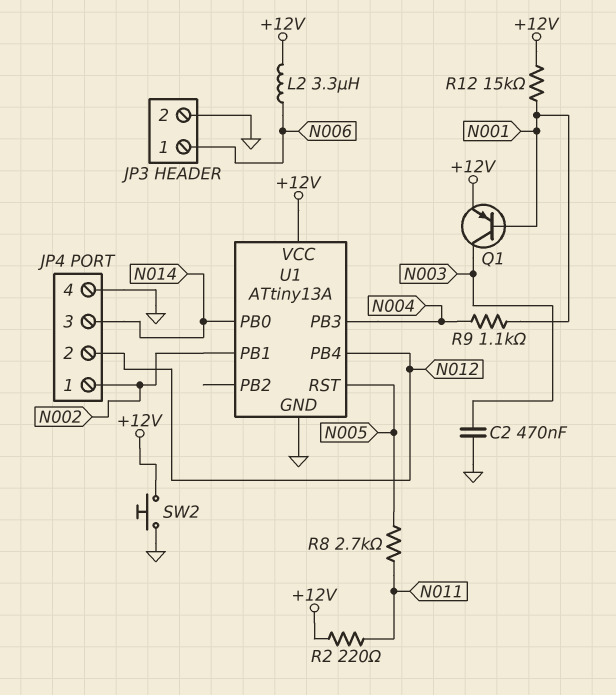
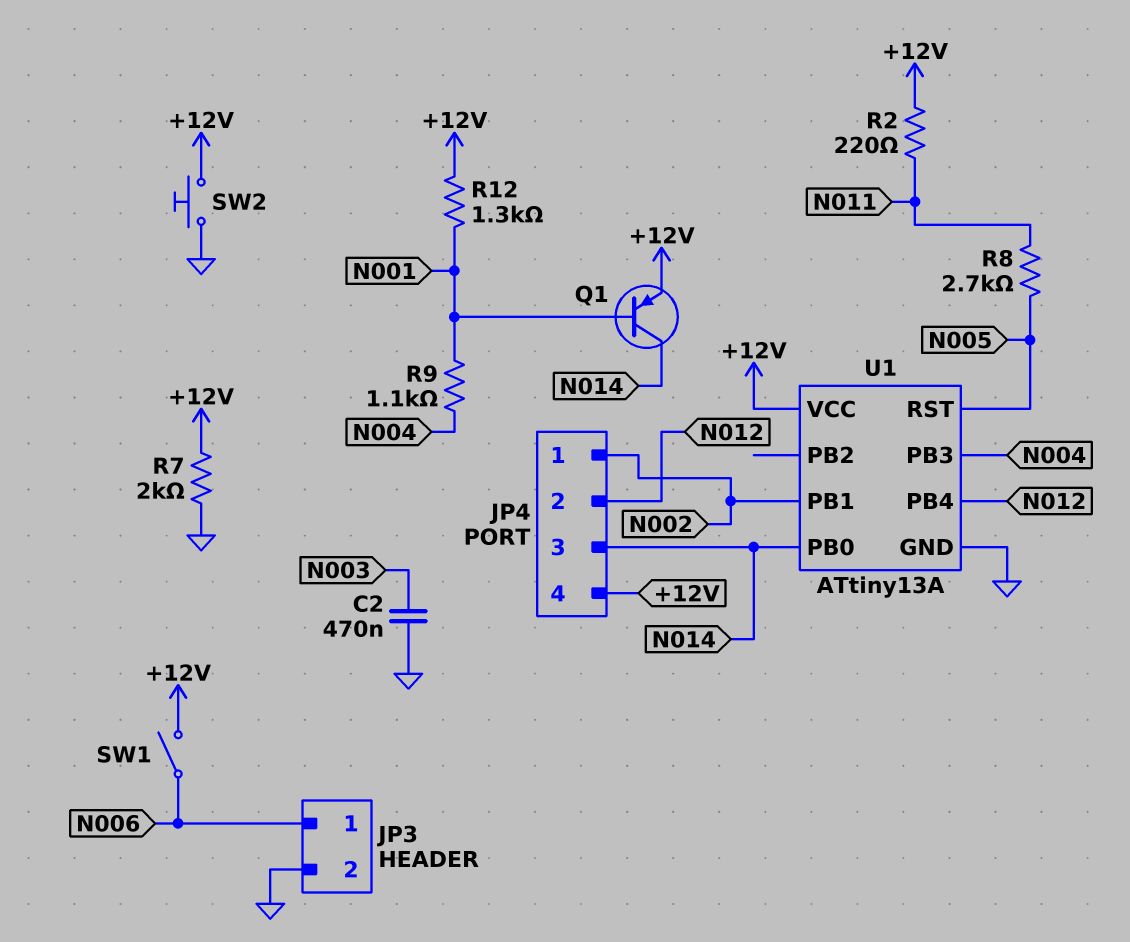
JP4 pin 4: GND -> +12V
L2: 3.3uH (+12V, N006) -> none
Q1: PNP (B N001, C N003, E +12V) -> PNP (B N001, C N014, E +12V)
R7: none -> 2k (+12V, GND)
R12: 15k (+12V, N001) -> 1.3k (+12V, N001)
SW1: none -> switch (+12V, N006)

